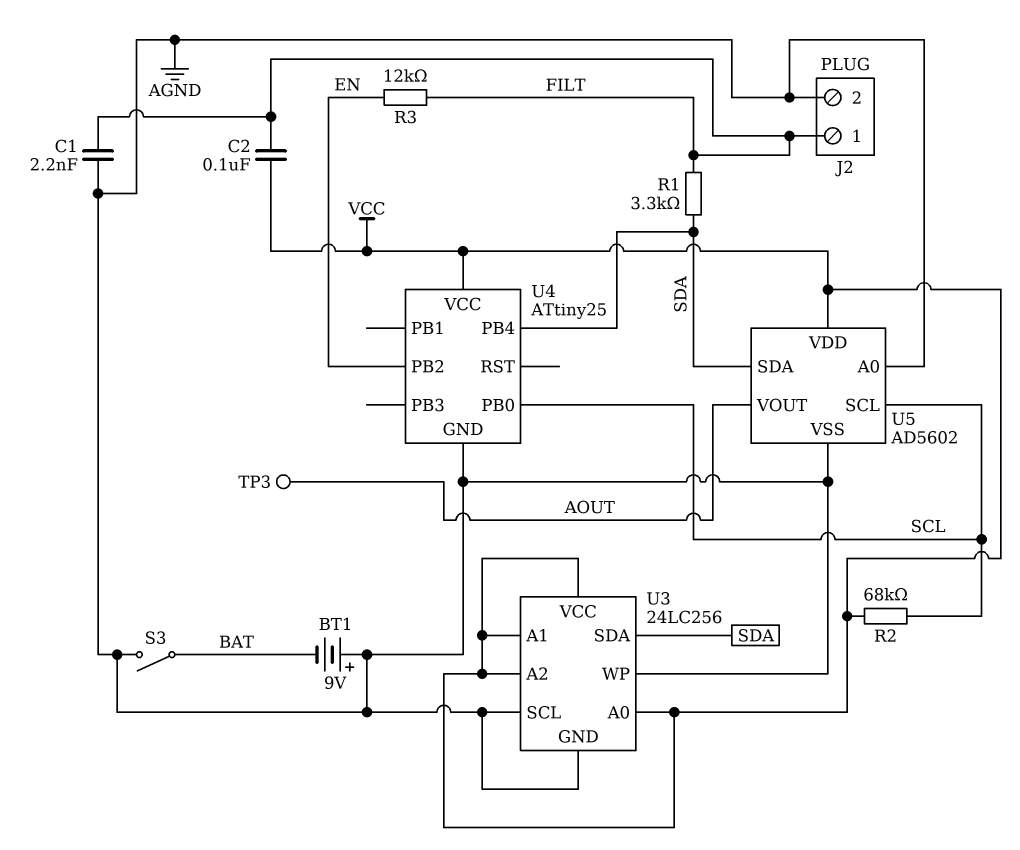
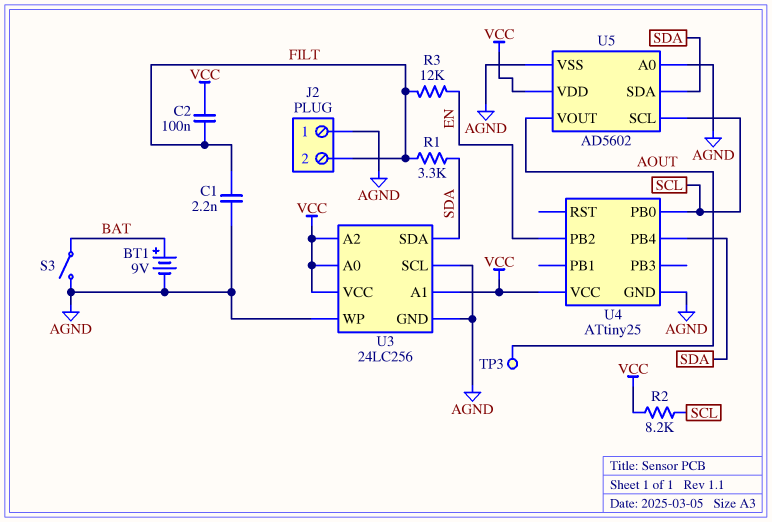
BT1: 9V (plus AGND, minus BAT) -> 9V (plus BAT, minus AGND)
J2 pin 1: FILT -> AGND
J2 pin 2: AGND -> FILT
R2: 68k (SCL, VCC) -> 8.2k (SCL, VCC)

